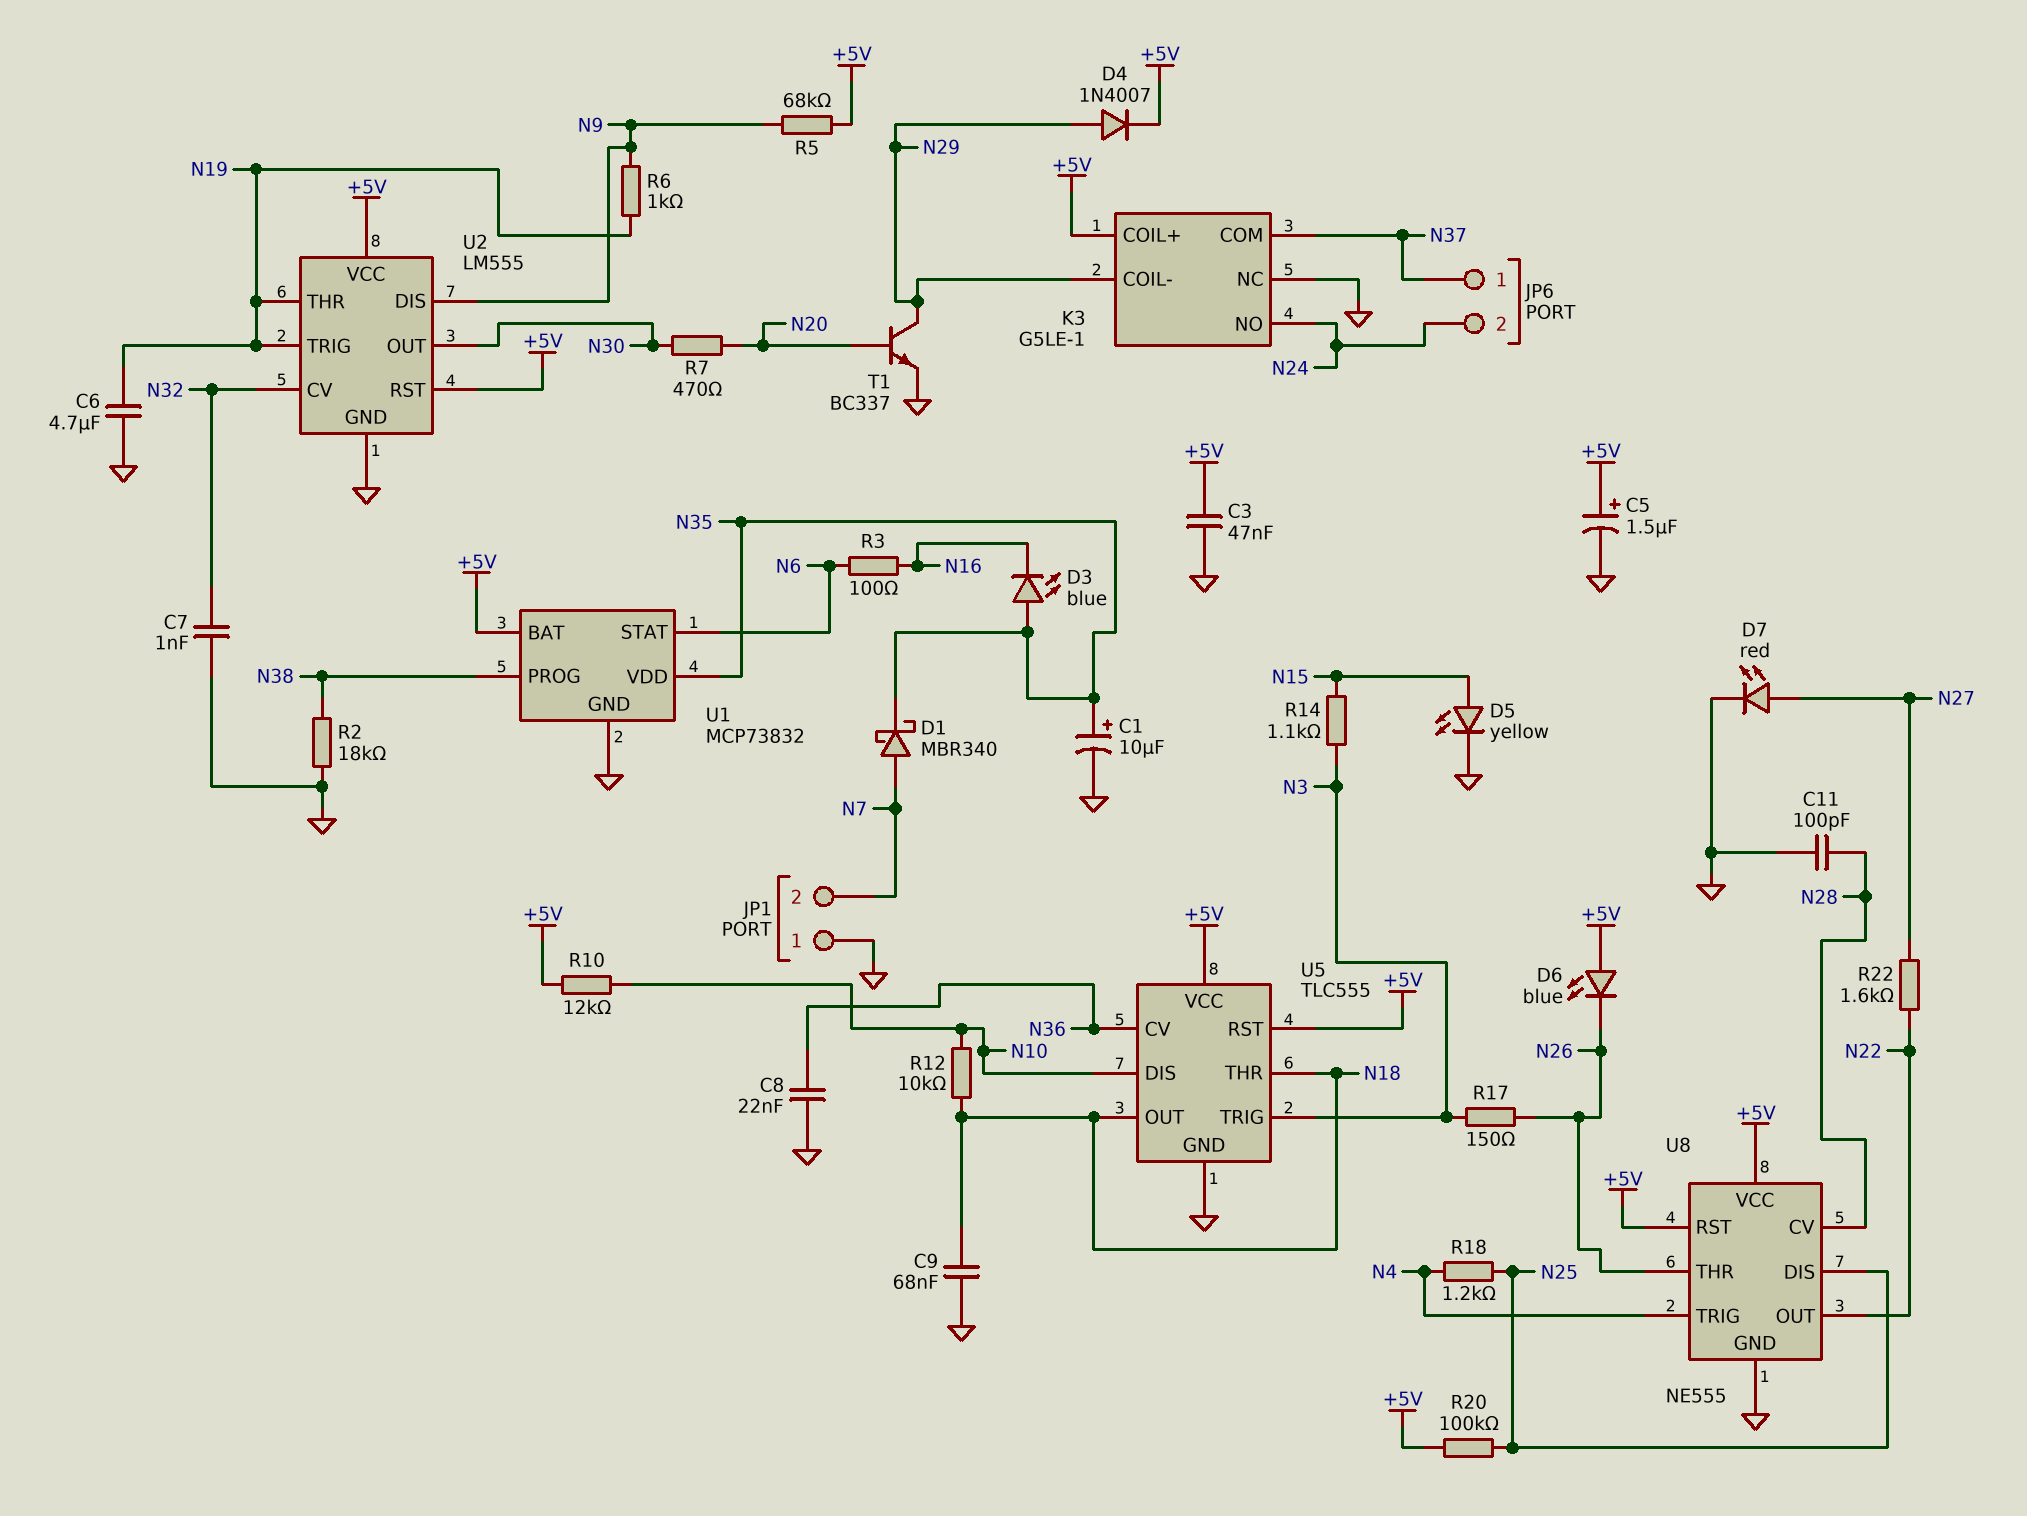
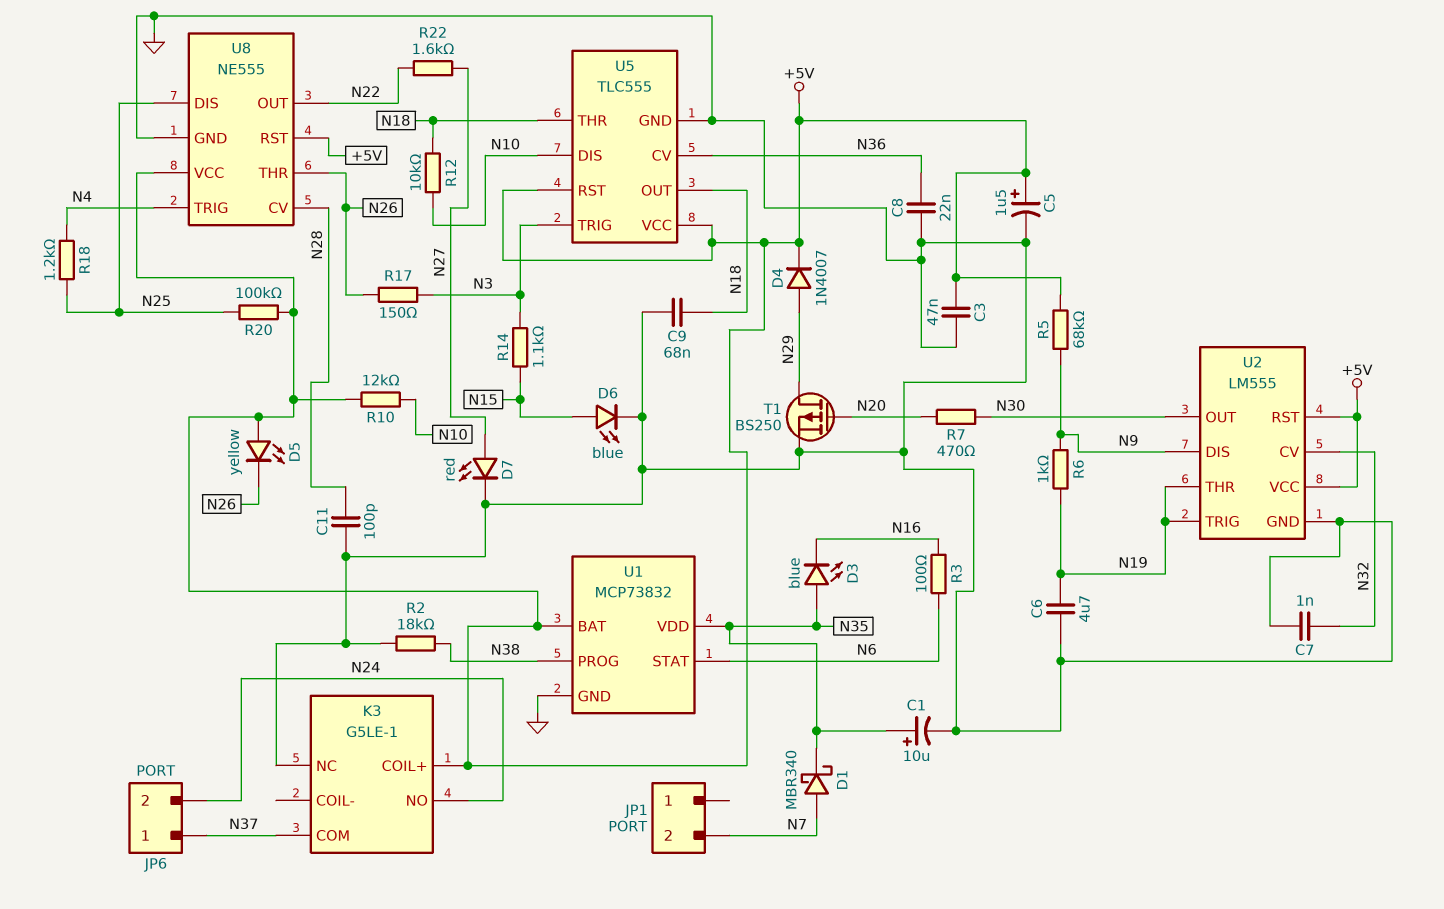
D5: LED yellow (A N15, K GND) -> LED yellow (A +5V, K N26)
D6: LED blue (A +5V, K N26) -> LED blue (A N15, K GND)
JP1 pin 1: GND -> none
K3 pin COIL-: N29 -> none
T1: NPN BC337 (B N20, C N29, E GND) -> PMOS BS250 (G N20, D N29, S GND)

